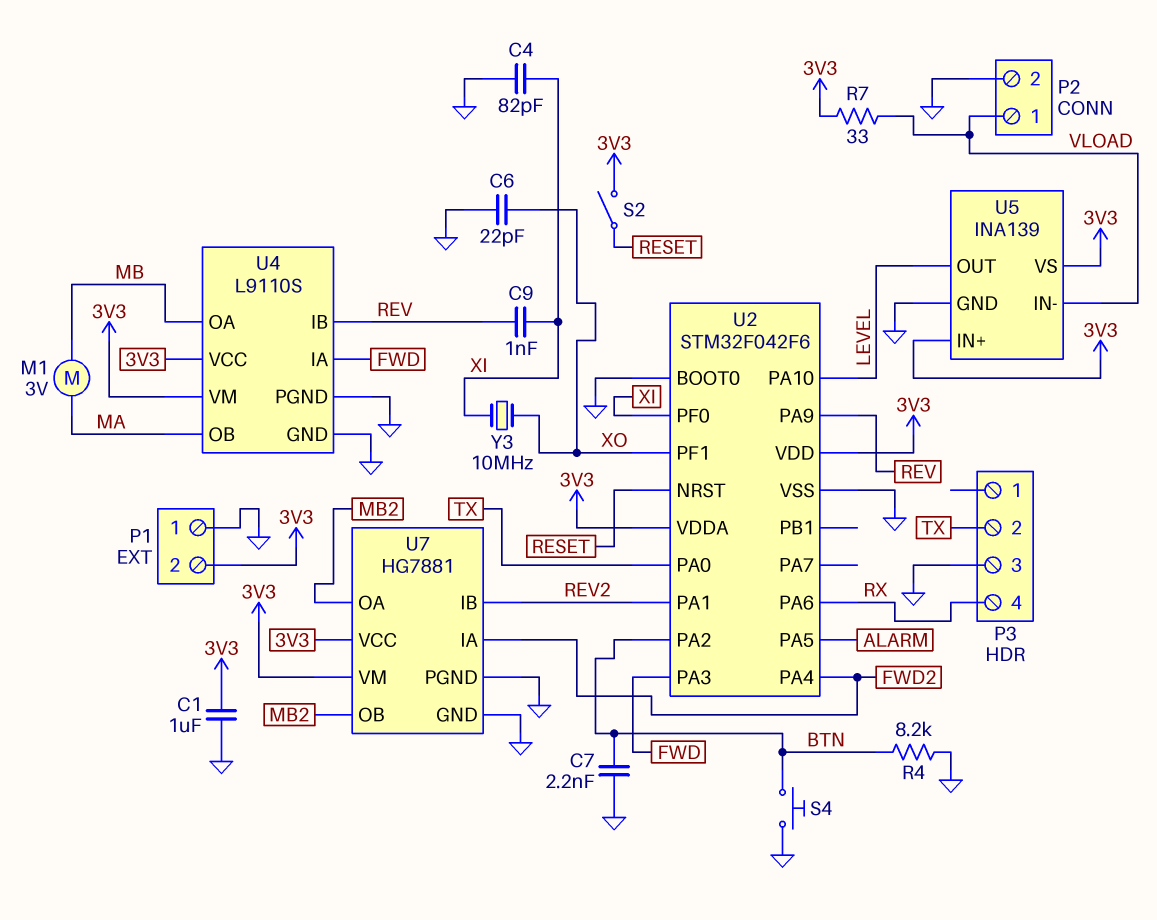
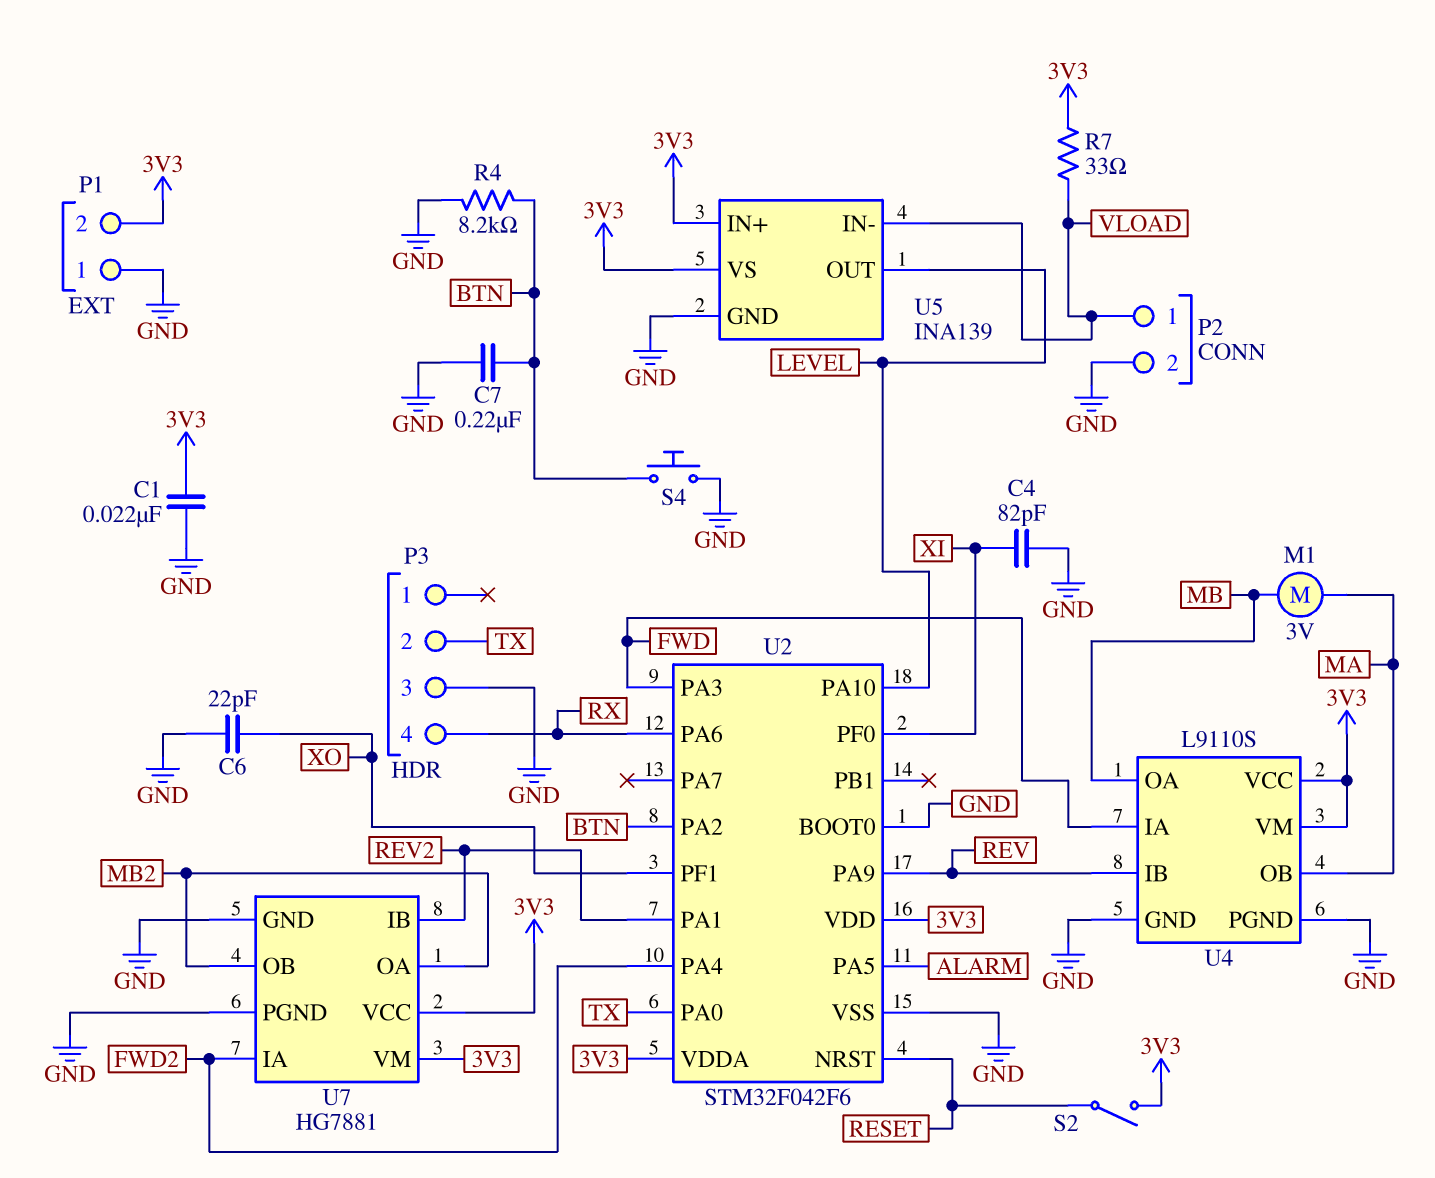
C1: 1uF (3V3, GND) -> 22nF (3V3, GND)
C7: 2.2nF (BTN, GND) -> 220nF (BTN, GND)
C9: 1nF (REV, XI) -> none
Y3: 10MHz (XI, XO) -> none

